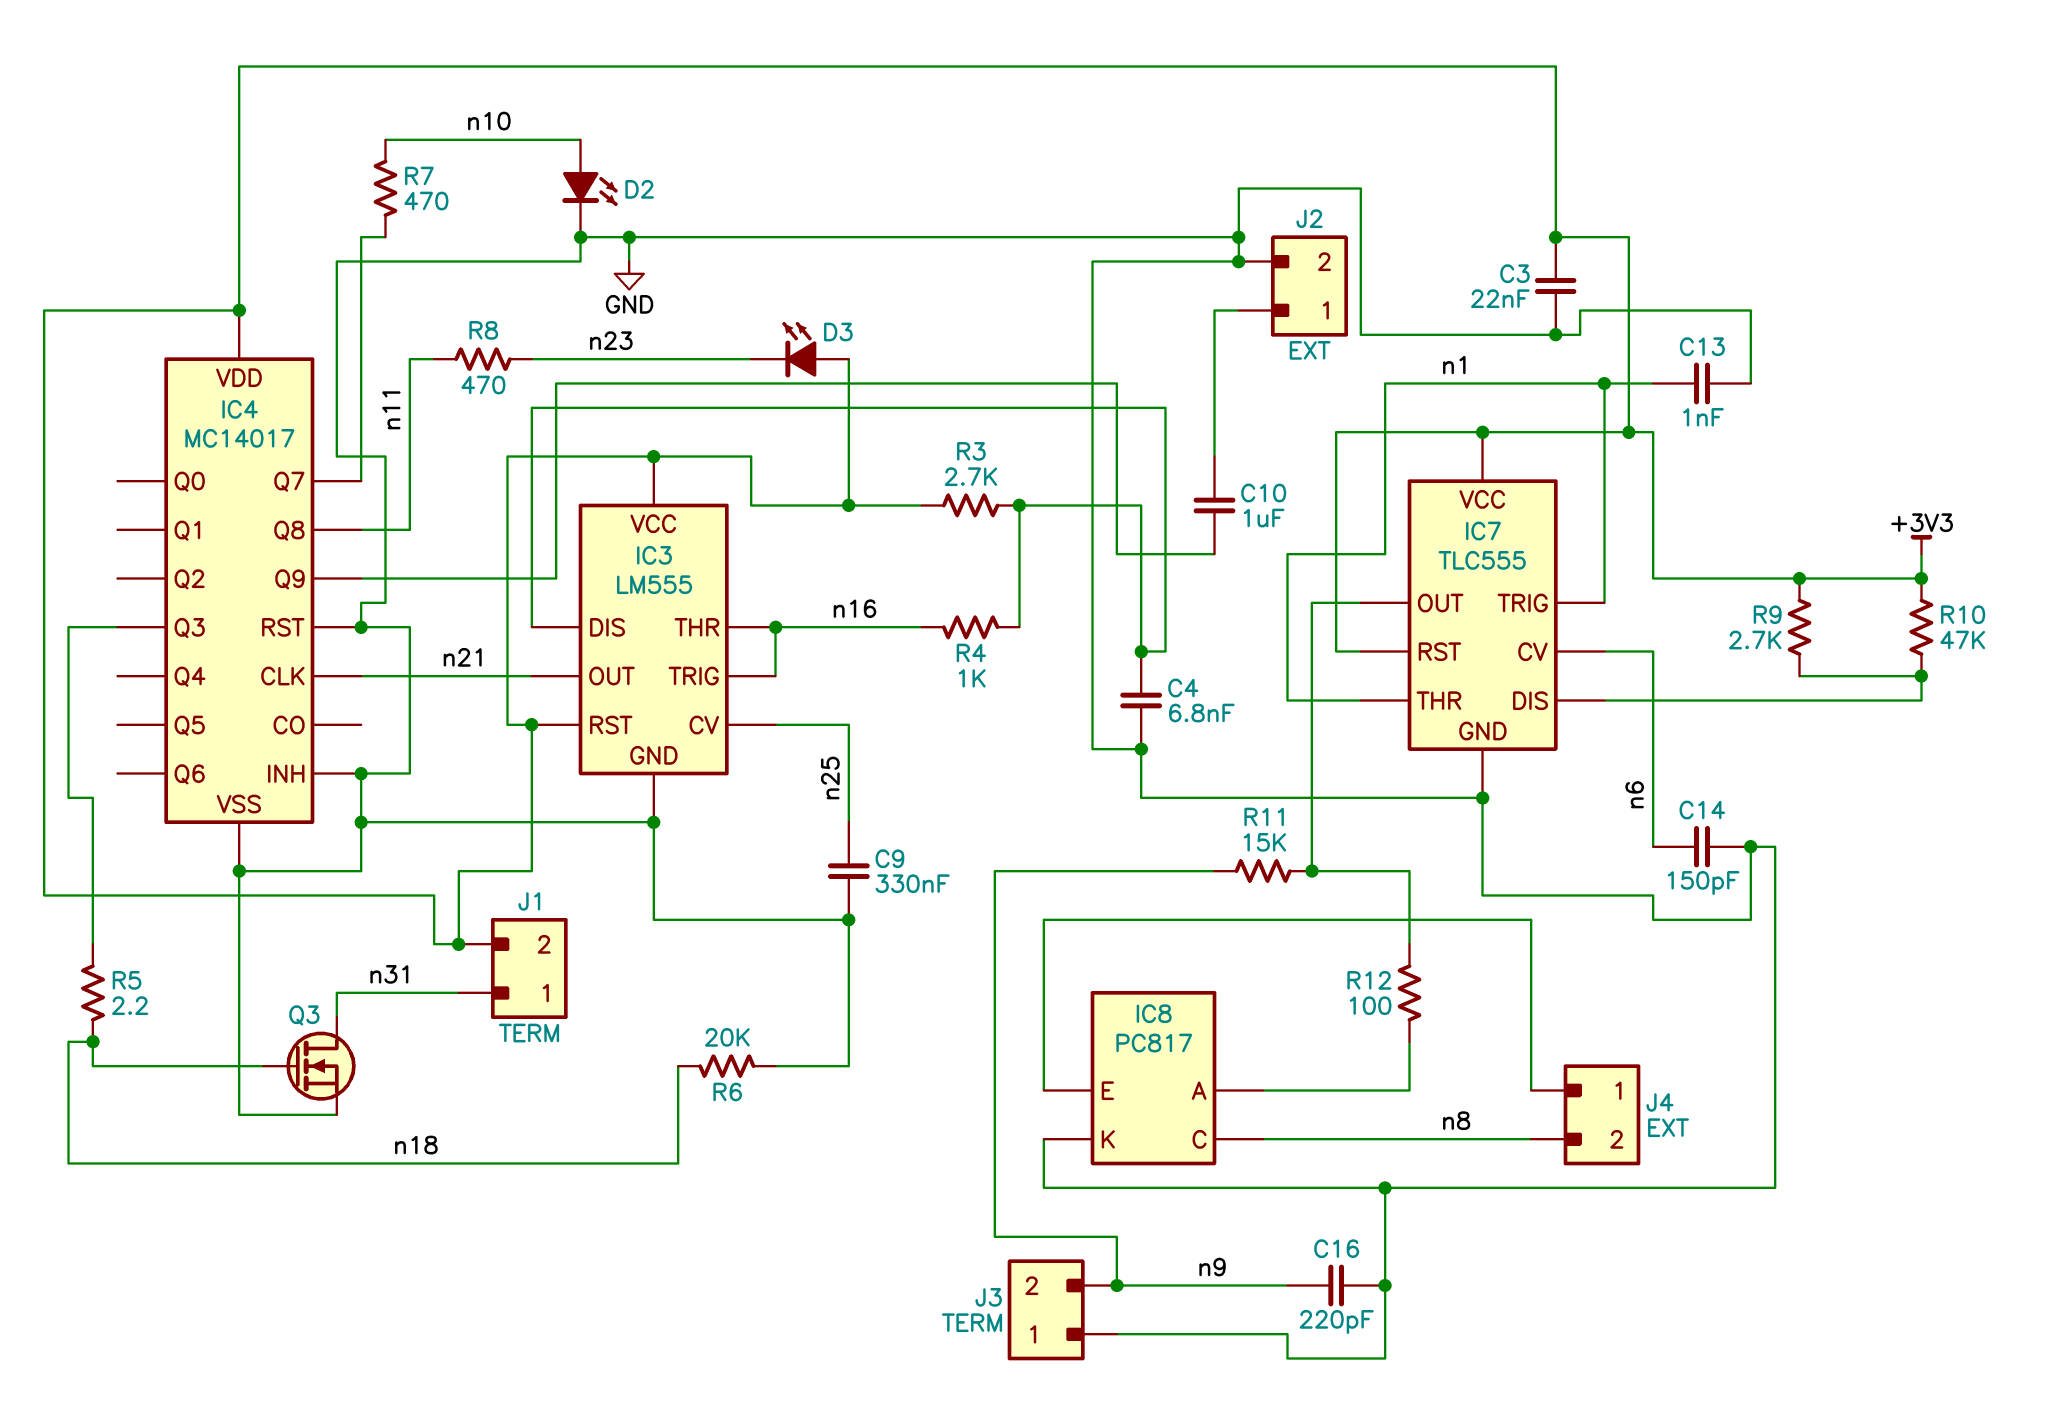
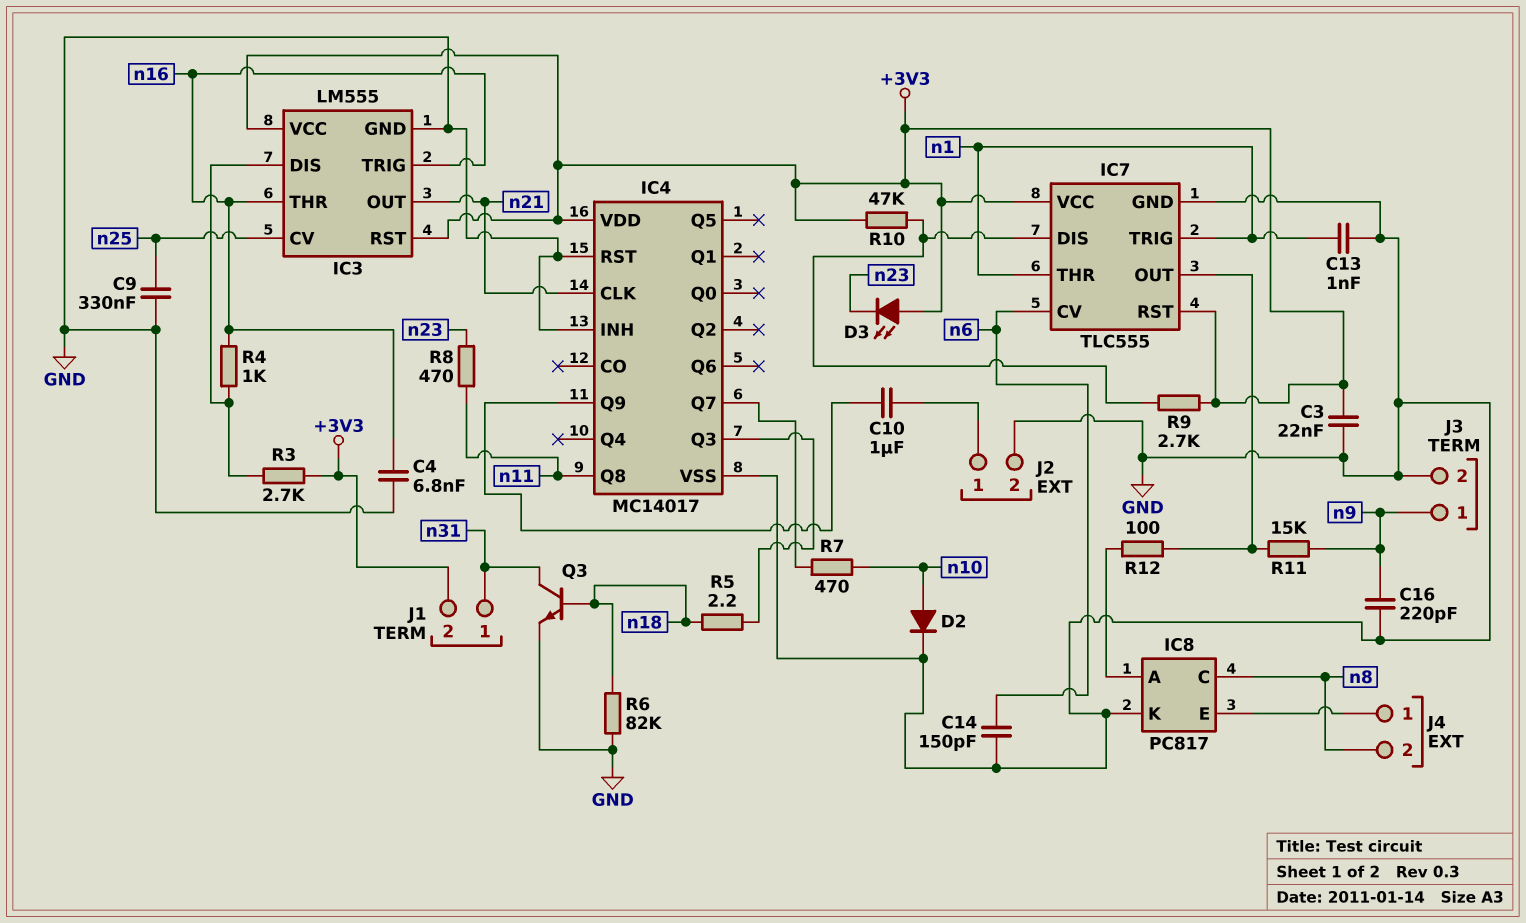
C4: 6.8nF (GND, IC3/DIS) -> 6.8nF (GND, n16)
D2: LED (A n10, K GND) -> diode (A n10, K GND)
J3 pin 1: GND -> n9
J3 pin 2: n9 -> GND
Q3: NMOS (G n18, D n31, S GND) -> NPN (B n18, C n31, E GND)
R6: 20k (GND, n18) -> 82k (GND, n18)

